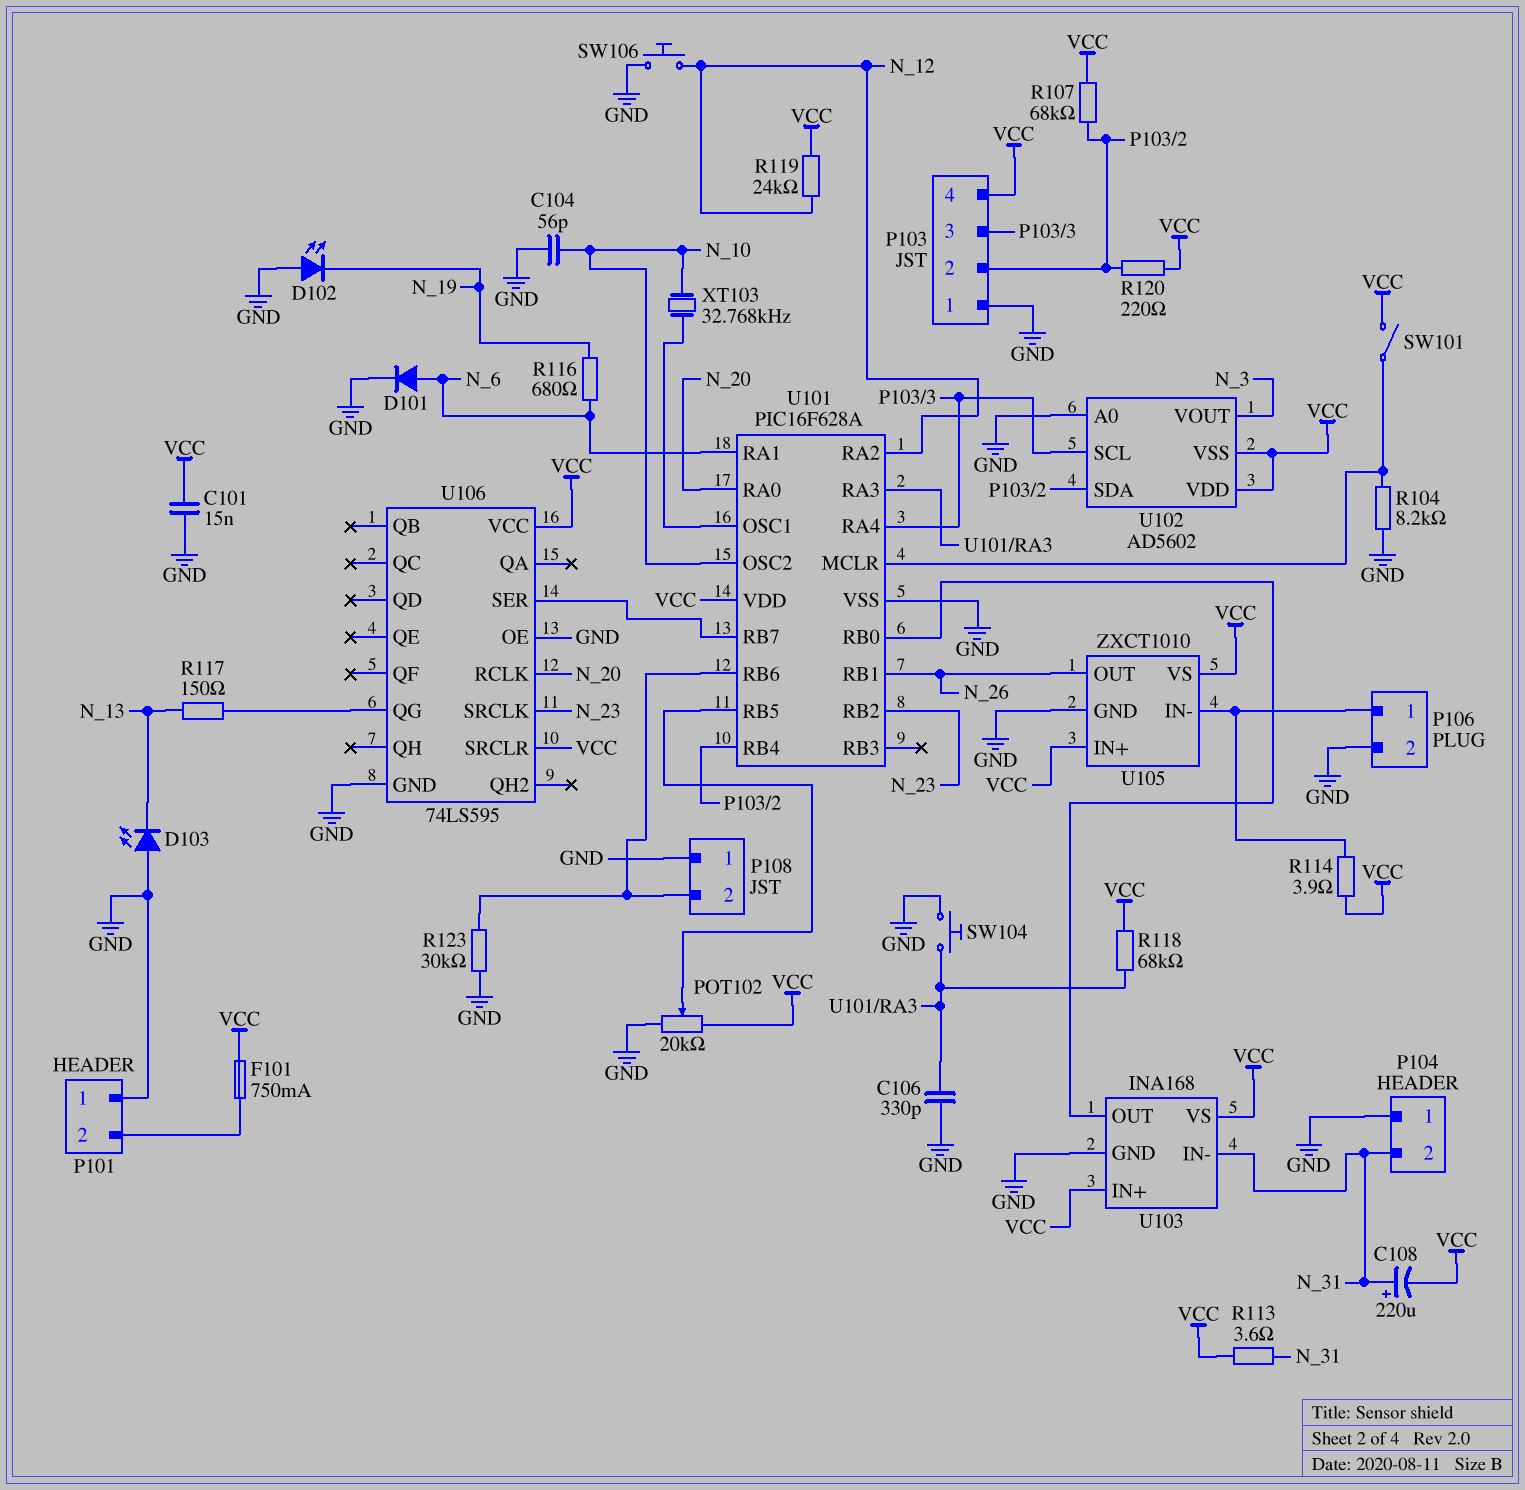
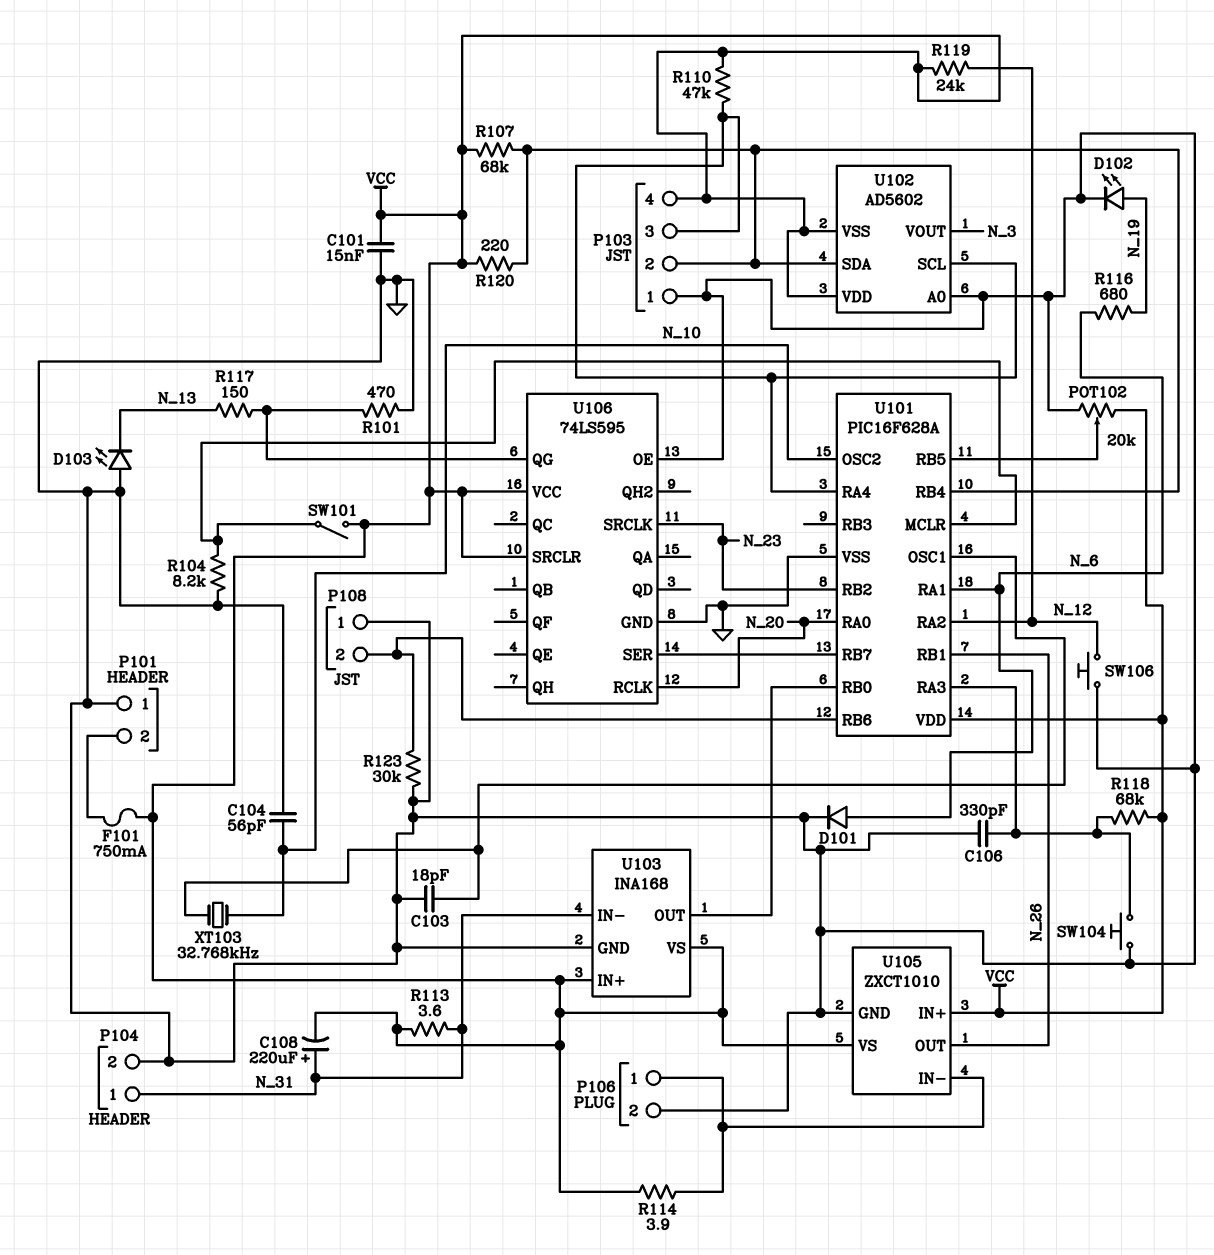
C103: none -> 18pF (GND, U101/OSC1)
D102: LED (A GND, K N_19) -> LED (A N_19, K GND)
P104 pin 1: GND -> N_31
P104 pin 2: N_31 -> GND
R101: none -> 470 (GND, U106/QG)
R110: none -> 47k (P103/3, VCC)

